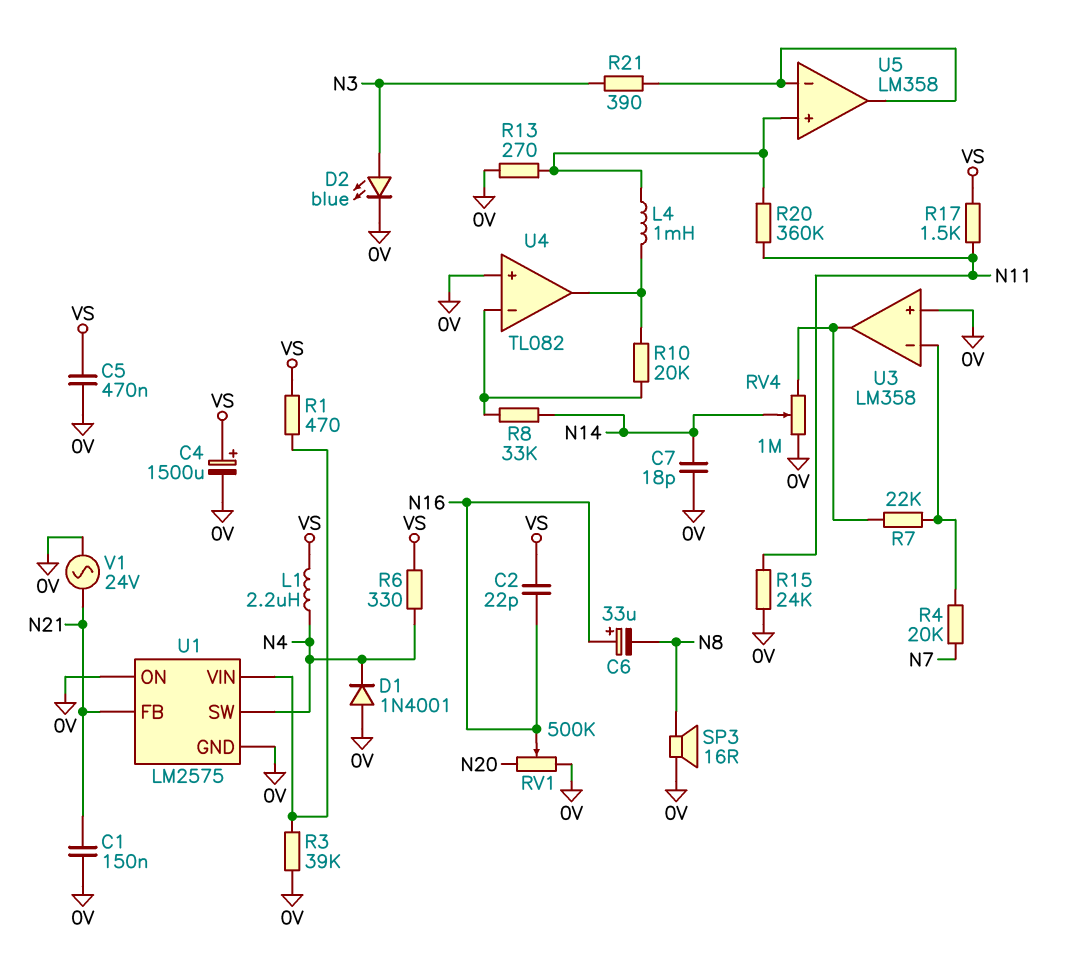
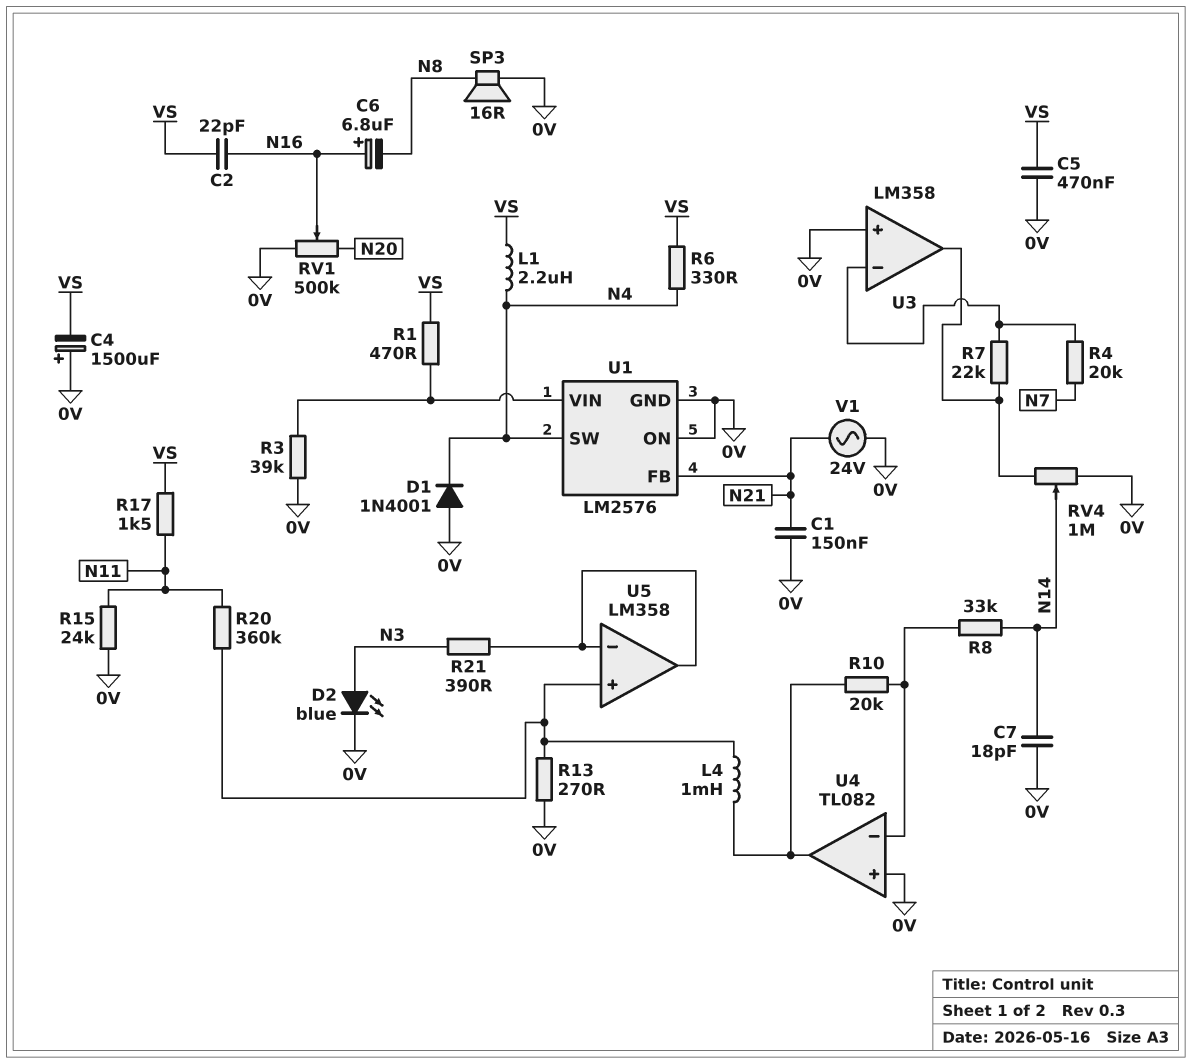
C4: 1500uF (plus VS, minus 0V) -> 1500uF (plus 0V, minus VS)
C6: 33uF (plus N16, minus N8) -> 6.8uF (plus N16, minus N8)
U1: LM2575 -> LM2576

